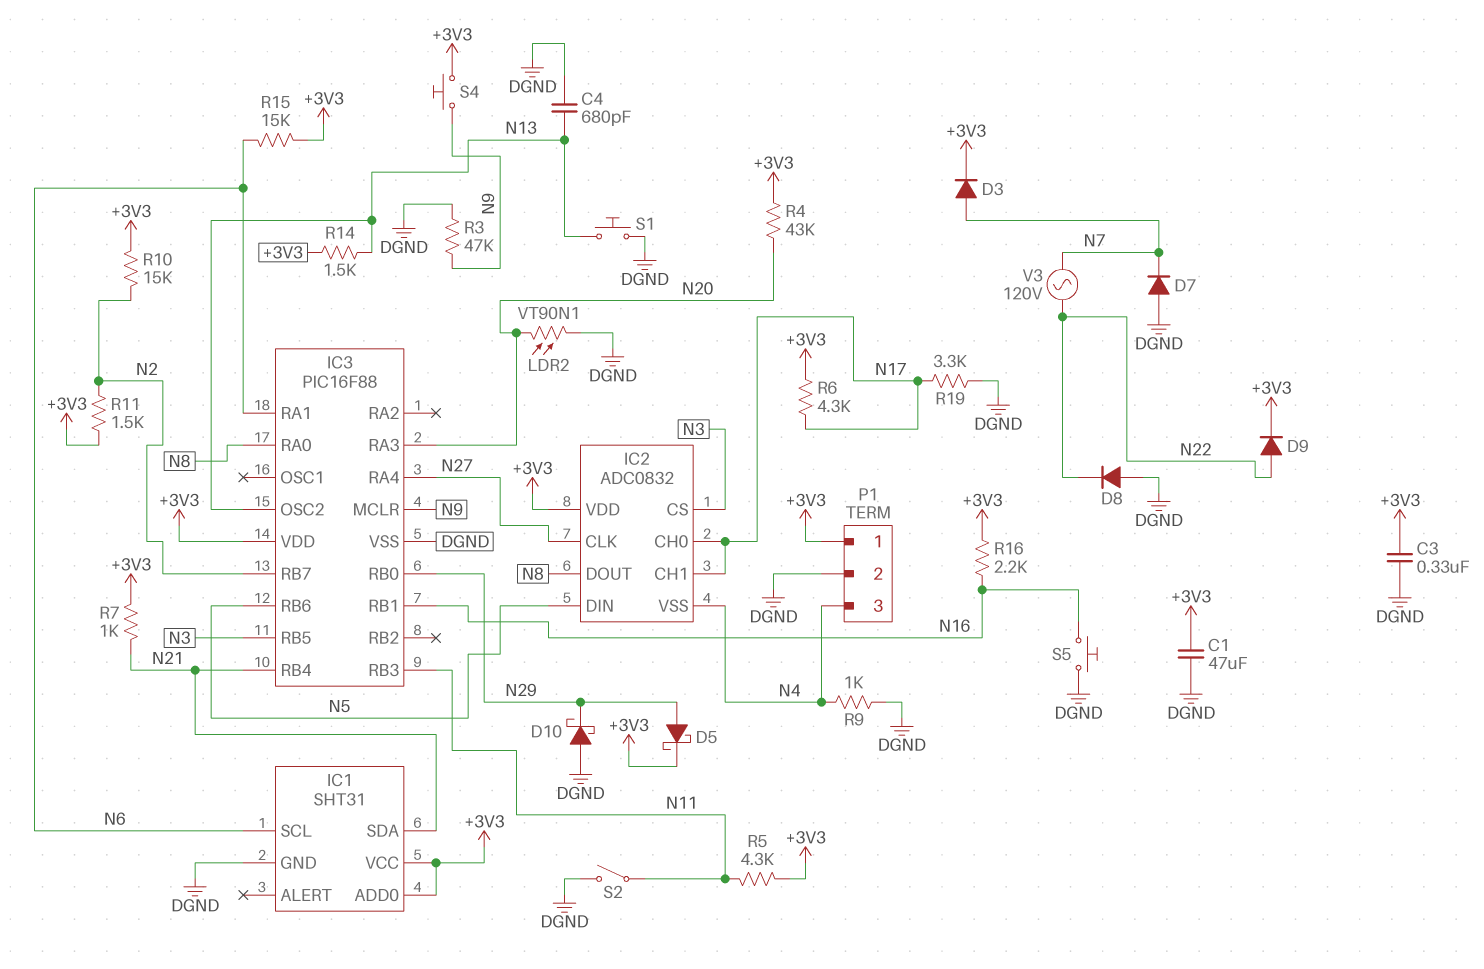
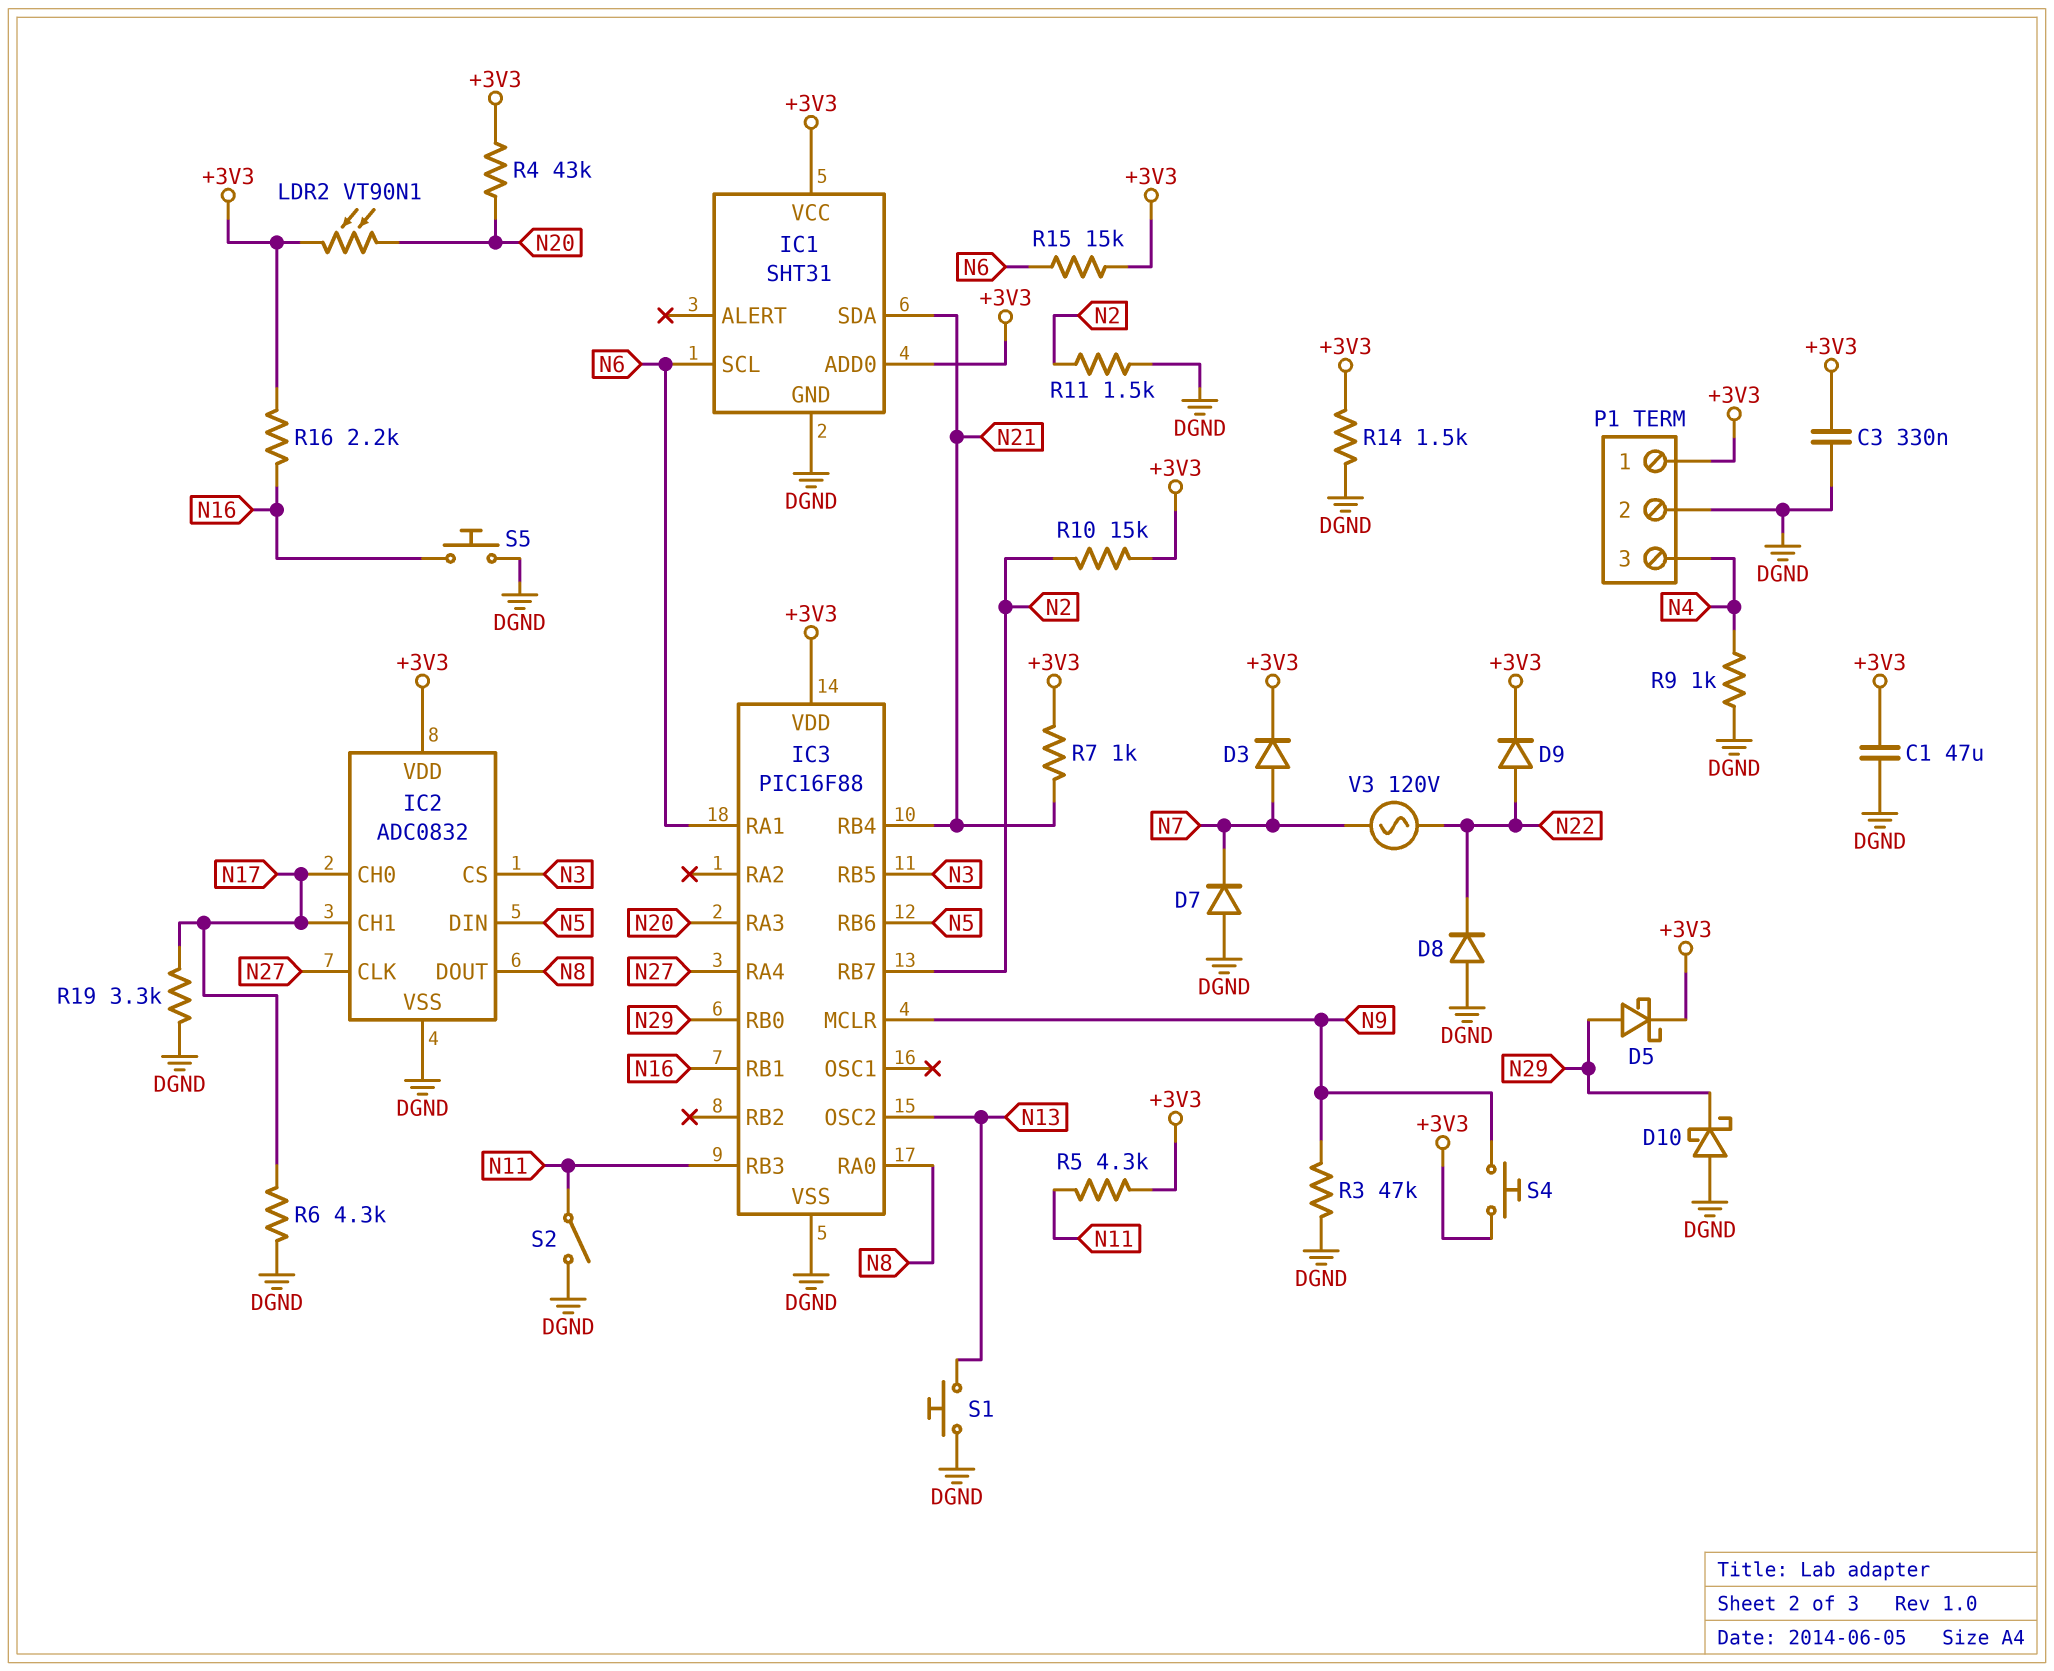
C4: 680pF (DGND, N13) -> none
IC2 pin VSS: N4 -> DGND
LDR2: VT90N1 (DGND, N20) -> VT90N1 (+3V3, N20)
R6: 4.3k (+3V3, N17) -> 4.3k (DGND, N17)
R11: 1.5k (+3V3, N2) -> 1.5k (DGND, N2)
R14: 1.5k (+3V3, N13) -> 1.5k (+3V3, DGND)

